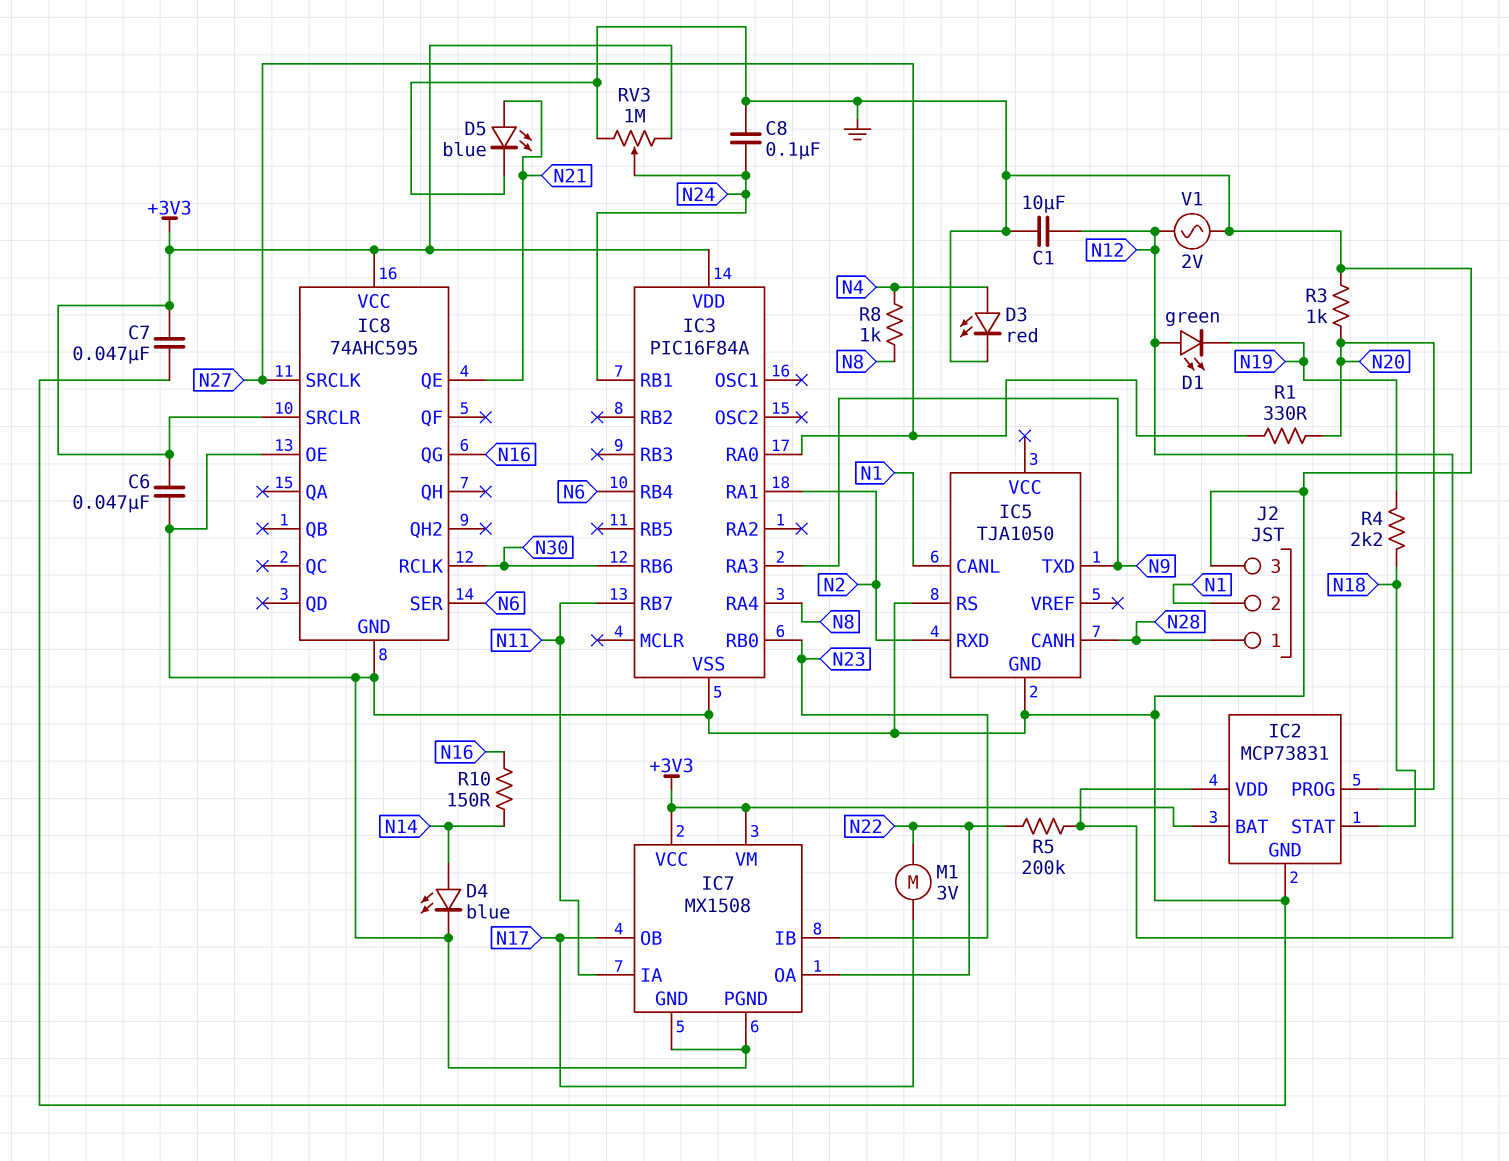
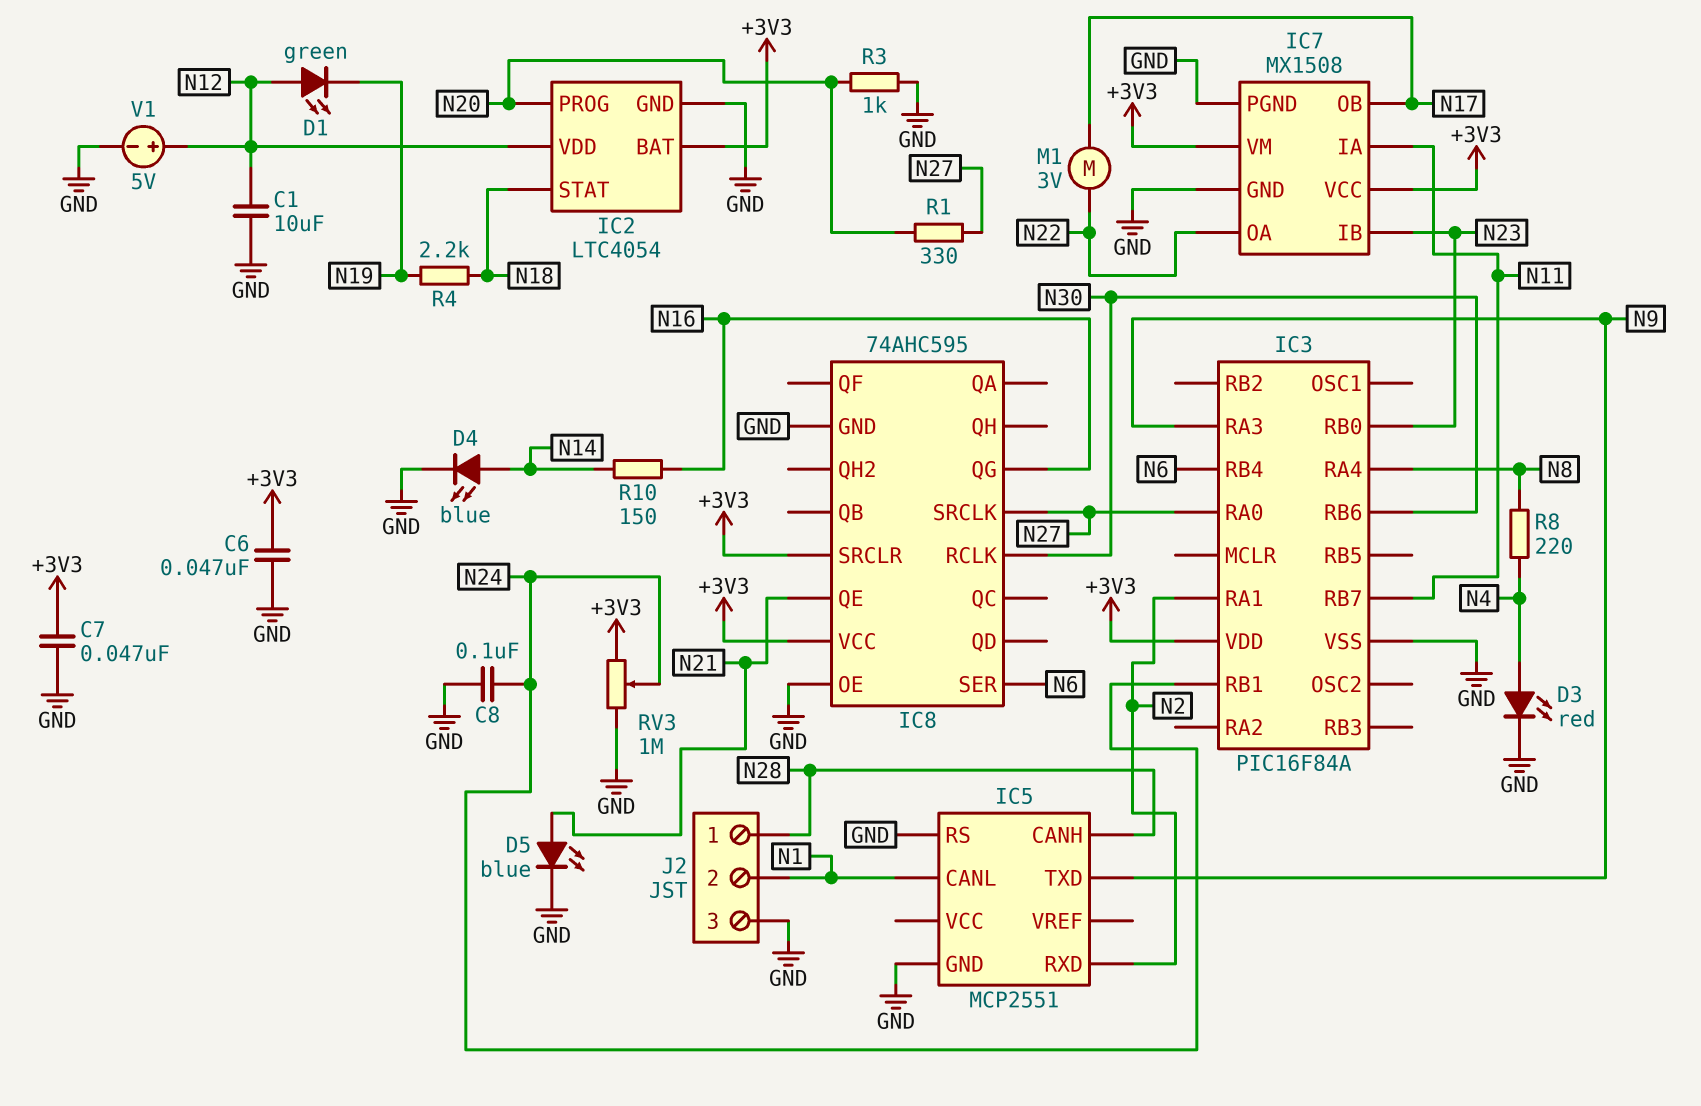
IC2: MCP73831 -> LTC4054
IC5: TJA1050 -> MCP2551
R5: 200k (N12, N22) -> none
R8: 1k (N4, N8) -> 220 (N4, N8)
V1: AC 2V (GND, N12) -> 5V (plus N12, minus GND)

